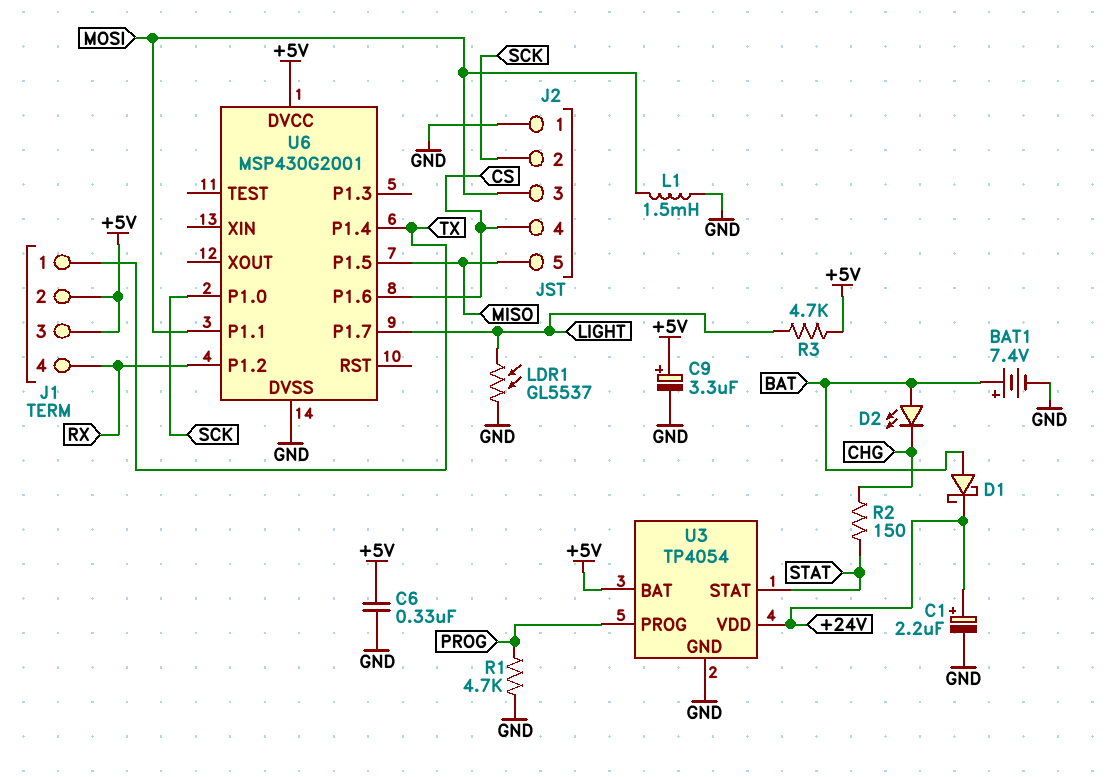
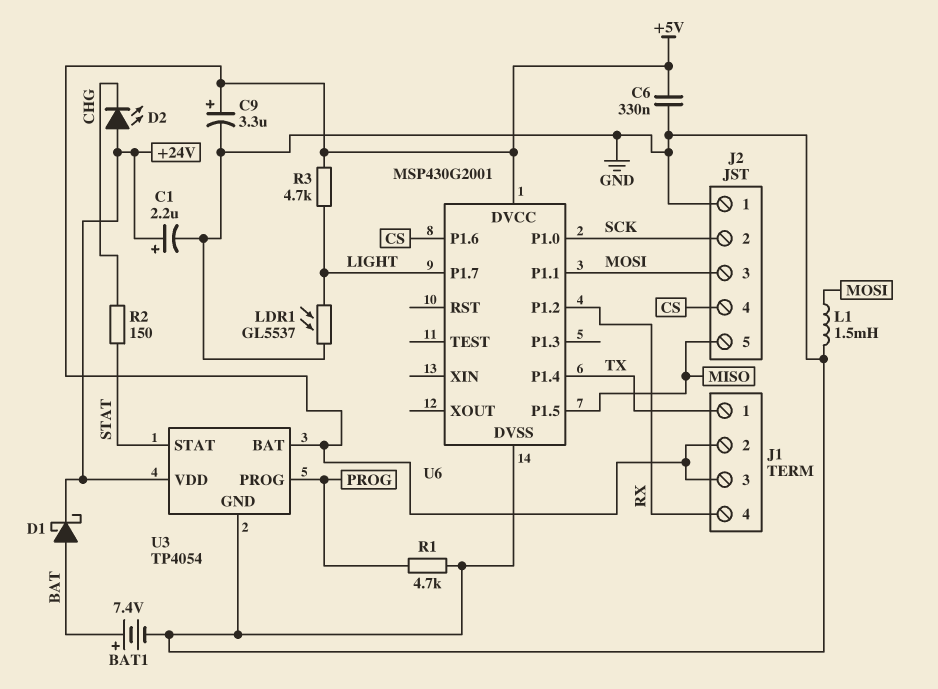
D2: LED (A BAT, K CHG) -> LED (A +24V, K CHG)

